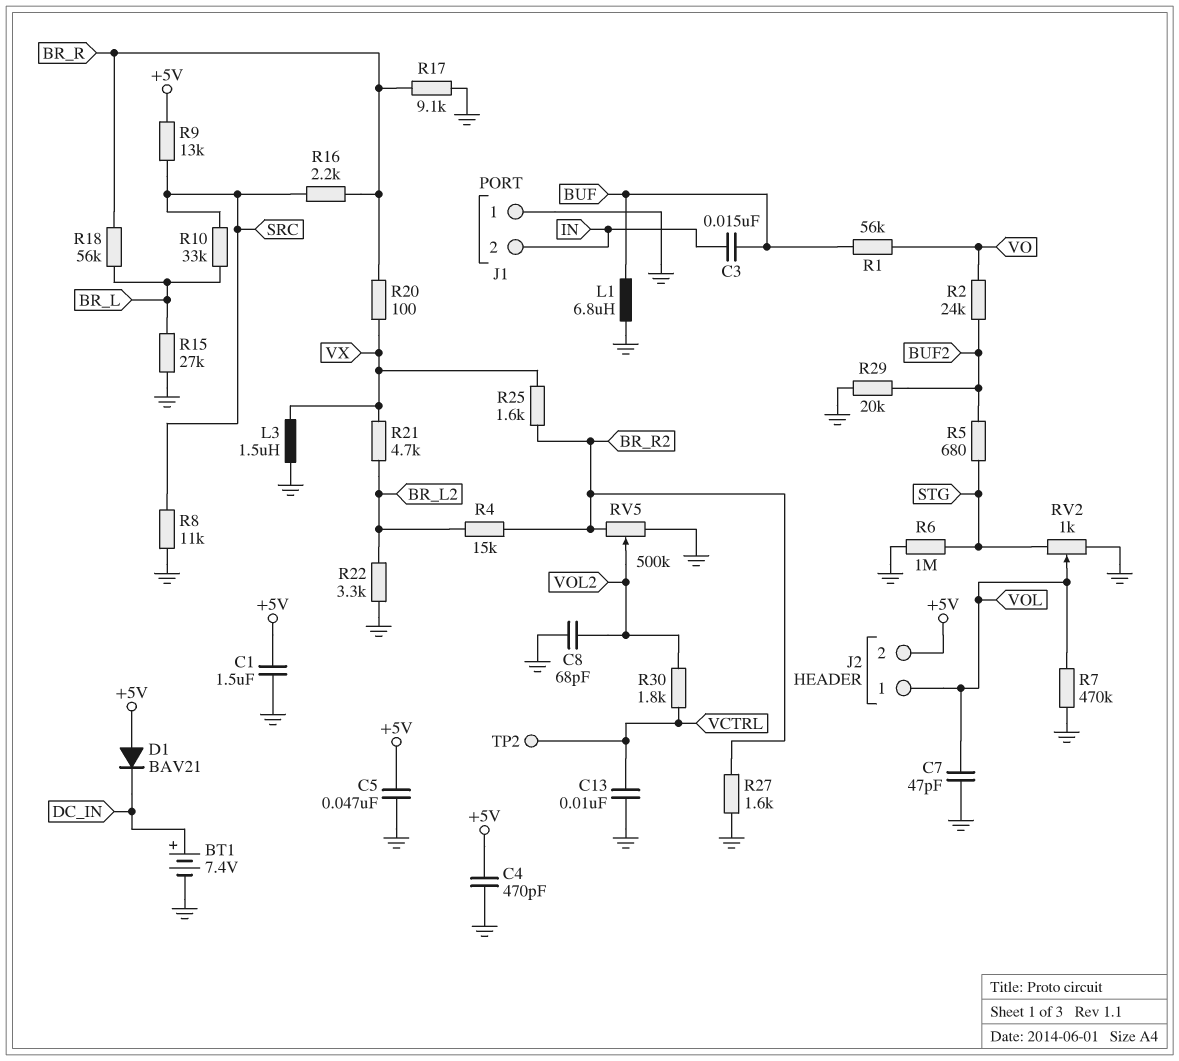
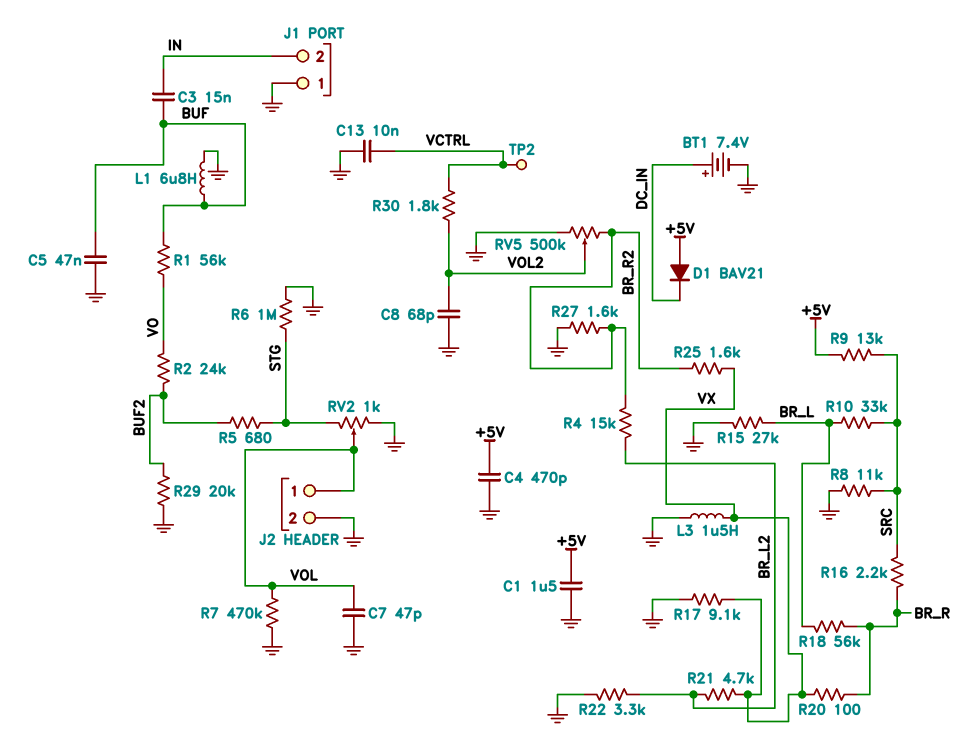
C5: 47nF (+5V, GND) -> 47nF (BUF, GND)
J2 pin 2: +5V -> GND
R17: 9.1k (BR_R, GND) -> 9.1k (GND, VX)

